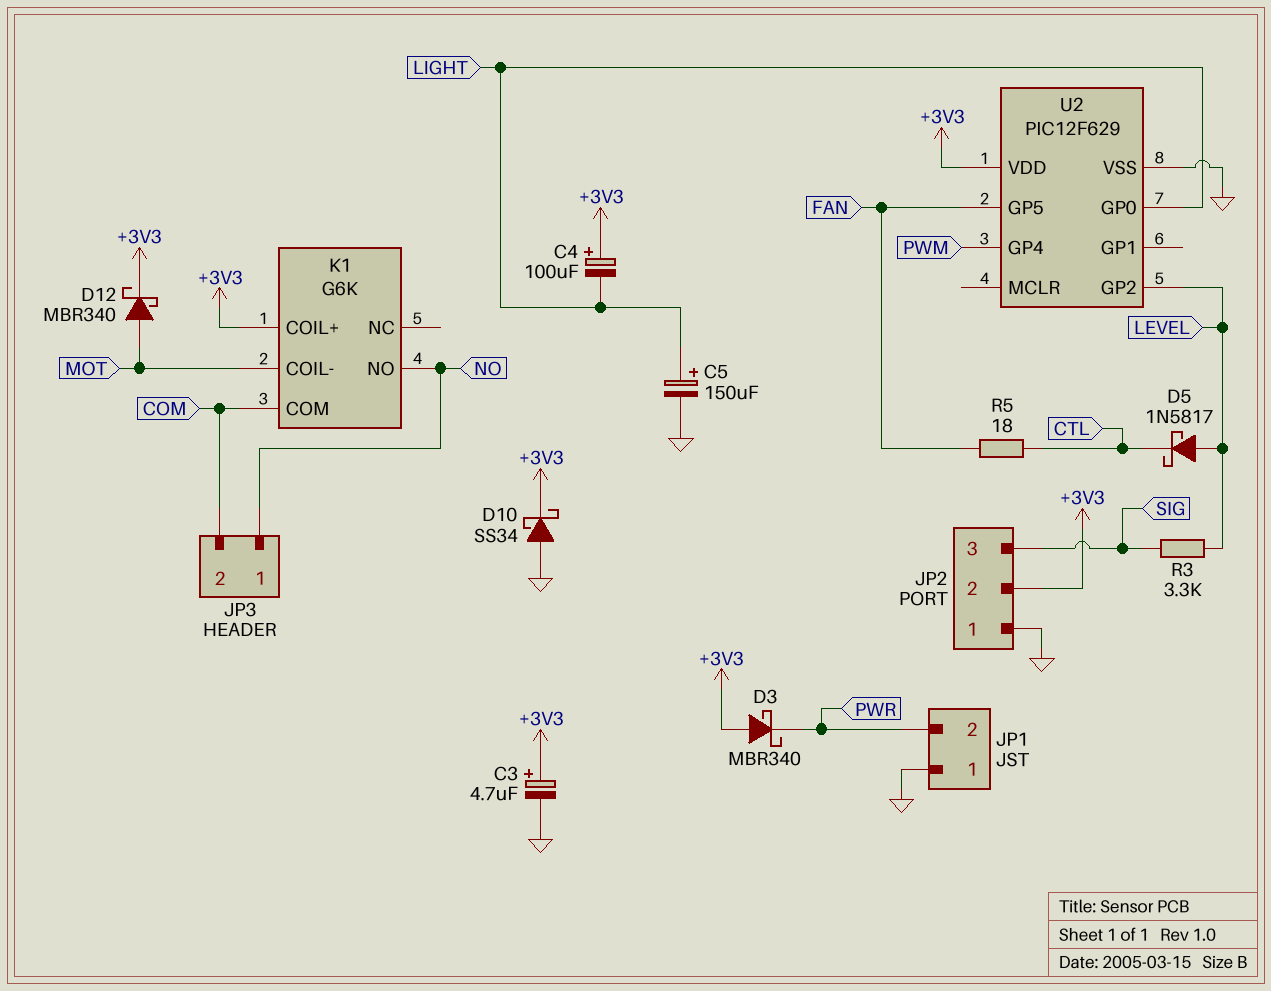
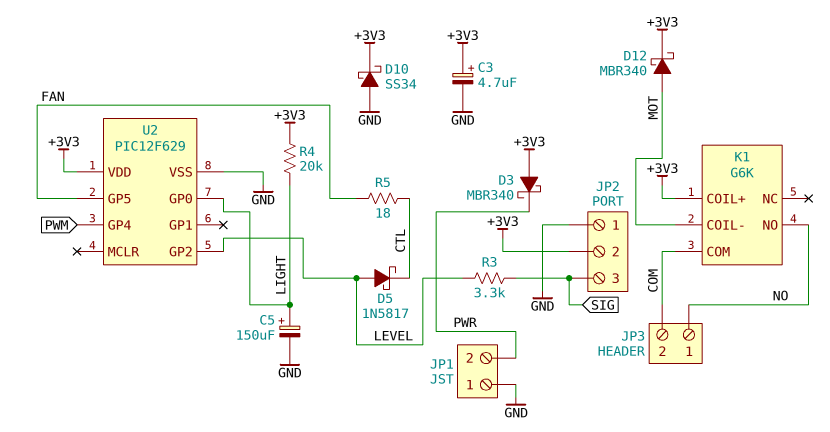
C4: 100uF (plus +3V3, minus LIGHT) -> none
R4: none -> 20k (+3V3, LIGHT)

